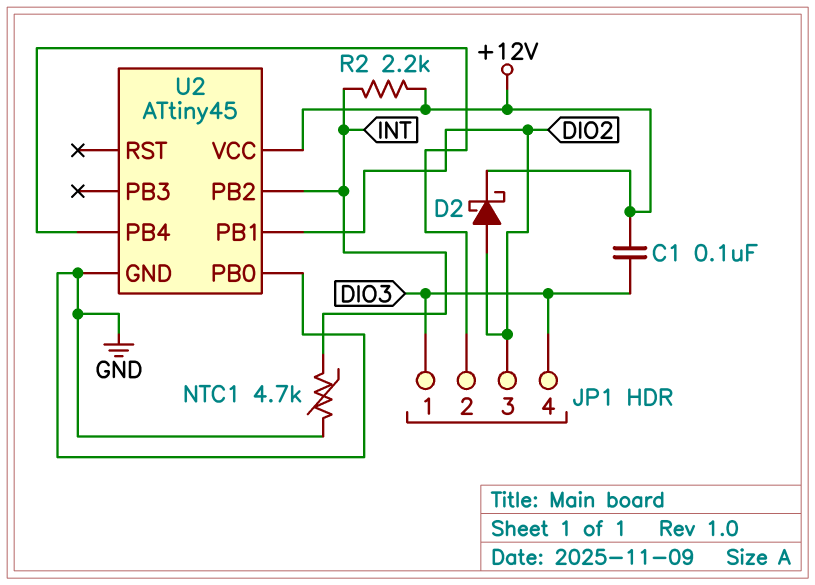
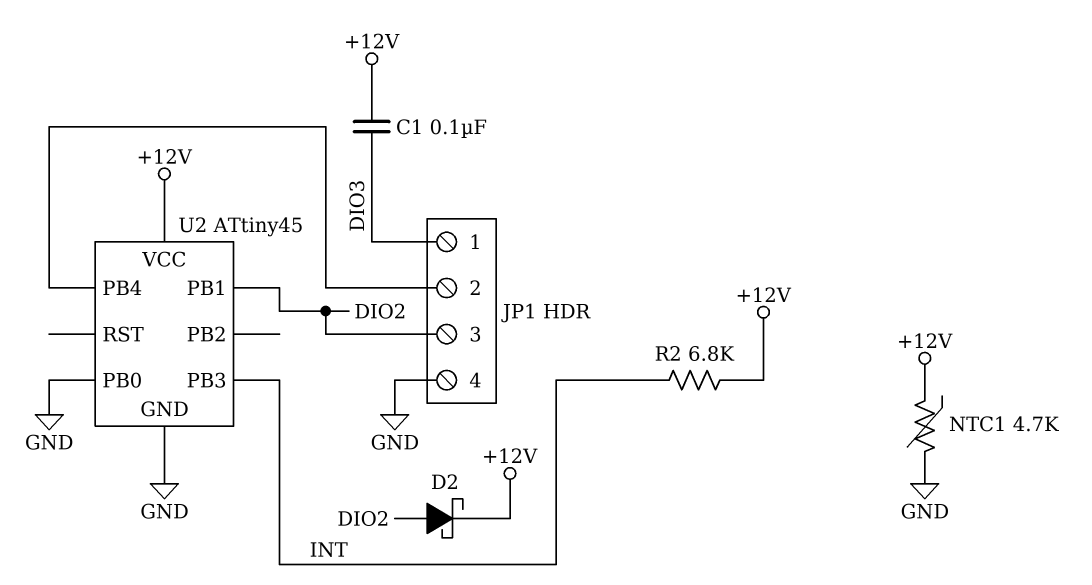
JP1 pin 4: DIO3 -> GND
NTC1: 4.7k (GND, INT) -> 4.7k (+12V, GND)
R2: 2.2k (+12V, INT) -> 6.8k (+12V, INT)
U2 pin PB2: INT -> none
U2 pin PB3: none -> INT

